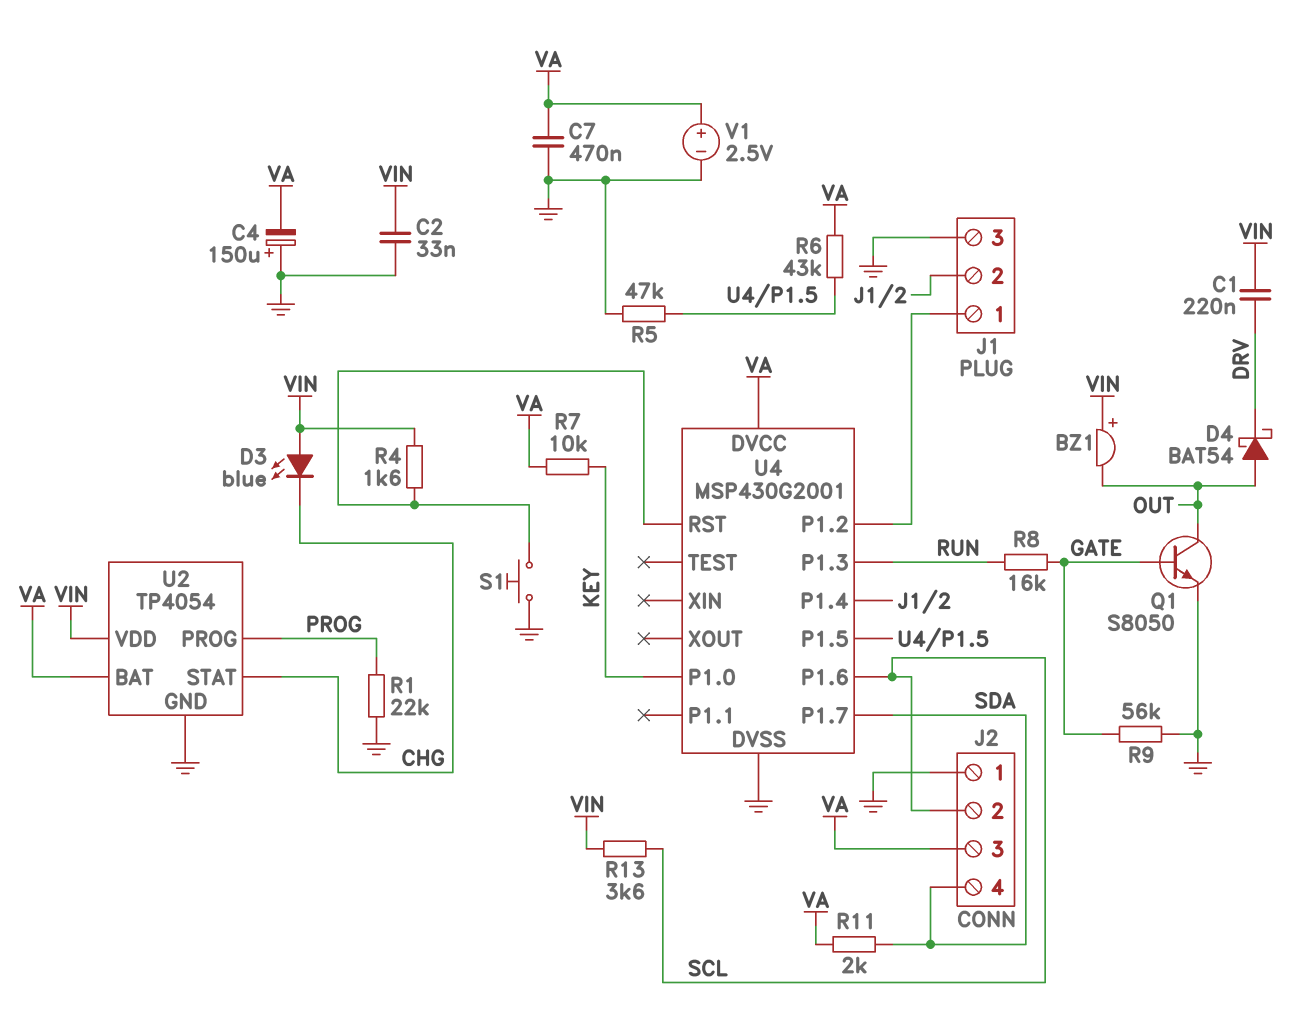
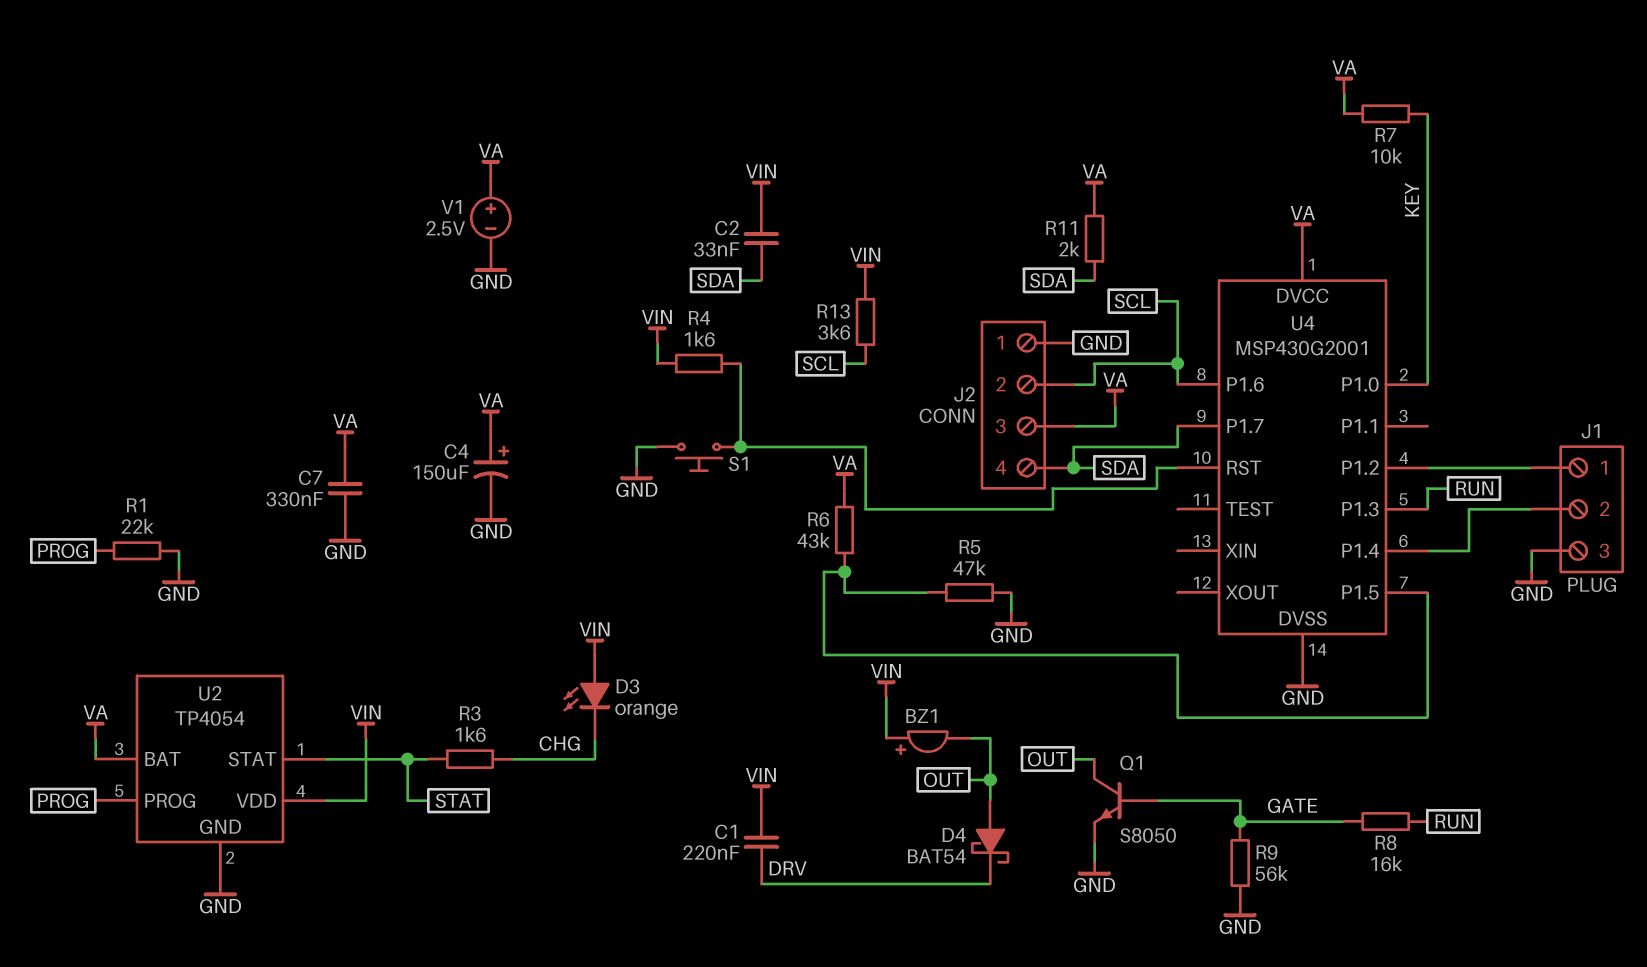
C2: 33nF (GND, VIN) -> 33nF (SDA, VIN)
C4: 150uF (plus GND, minus VA) -> 150uF (plus VA, minus GND)
C7: 470nF (GND, VA) -> 330nF (GND, VA)
D3: LED blue (A VIN, K CHG) -> LED orange (A VIN, K CHG)
R3: none -> 1.6k (CHG, STAT)
U2 pin STAT: CHG -> STAT

